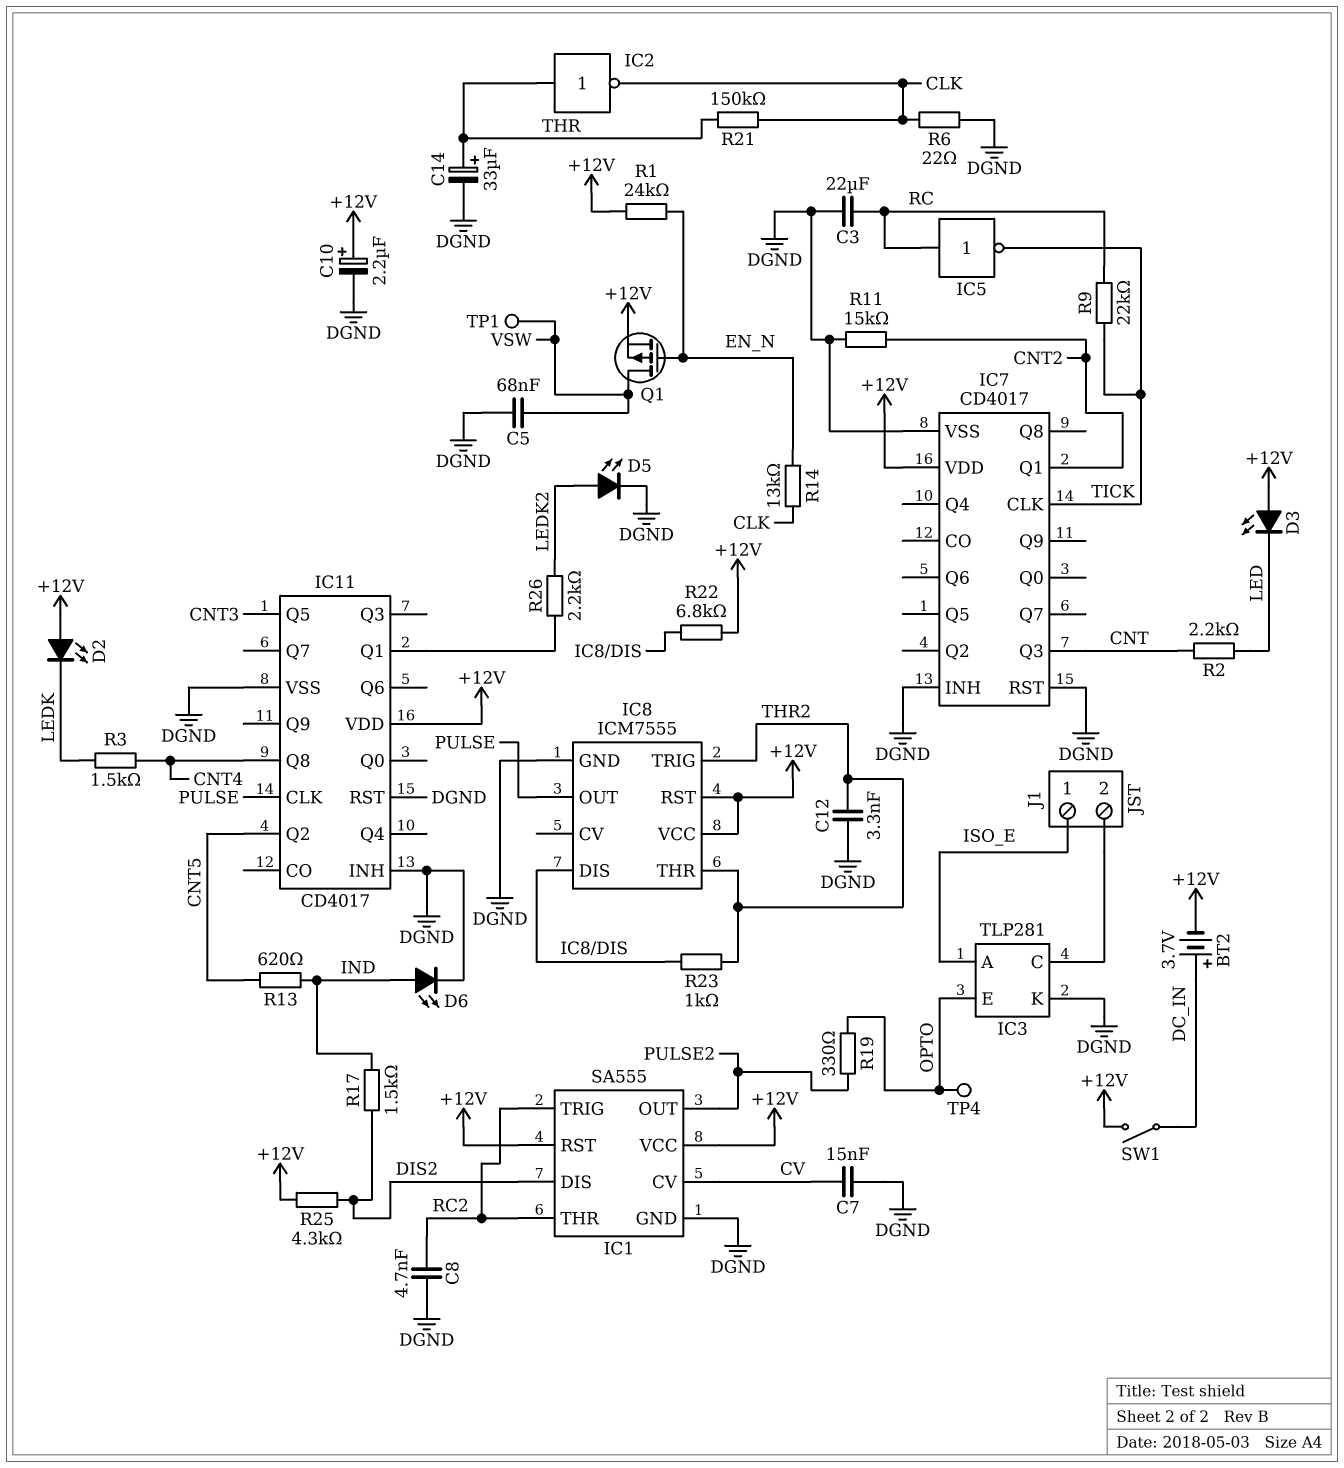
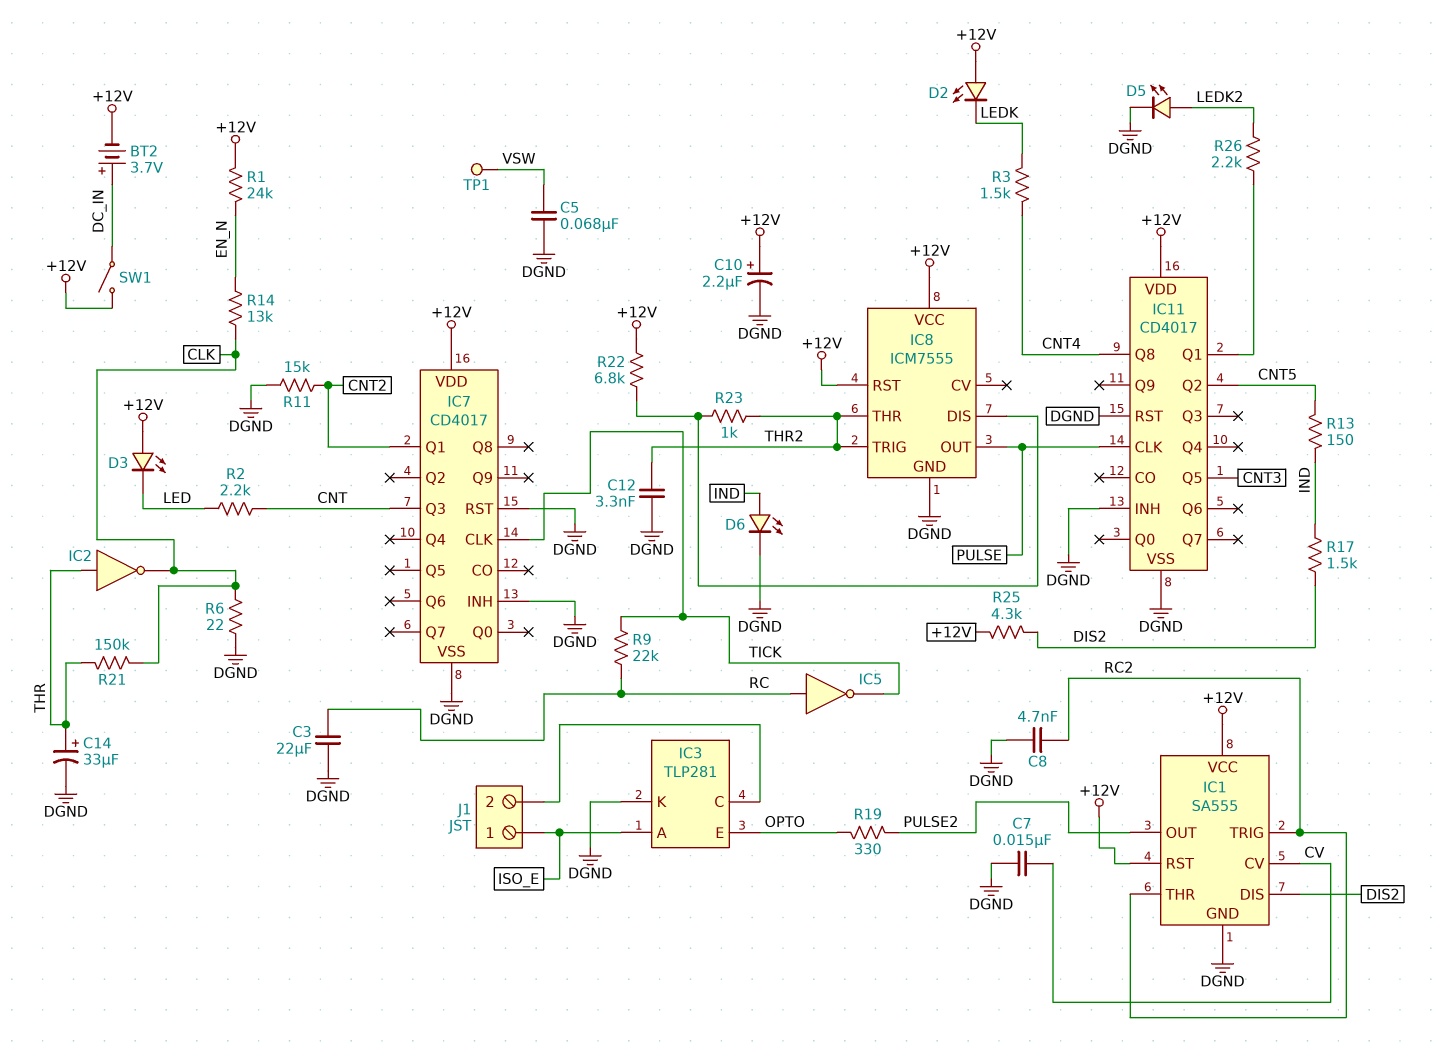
Q1: PMOS (G EN_N, D VSW, S +12V) -> none
R13: 620 (CNT5, IND) -> 150 (CNT5, IND)
TP4: test point (OPTO) -> none

